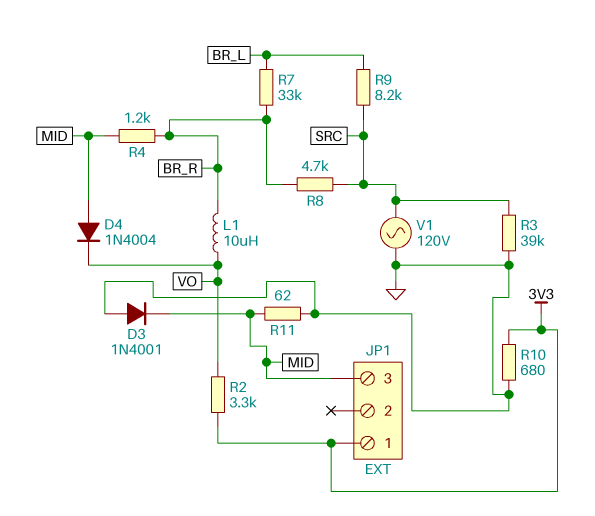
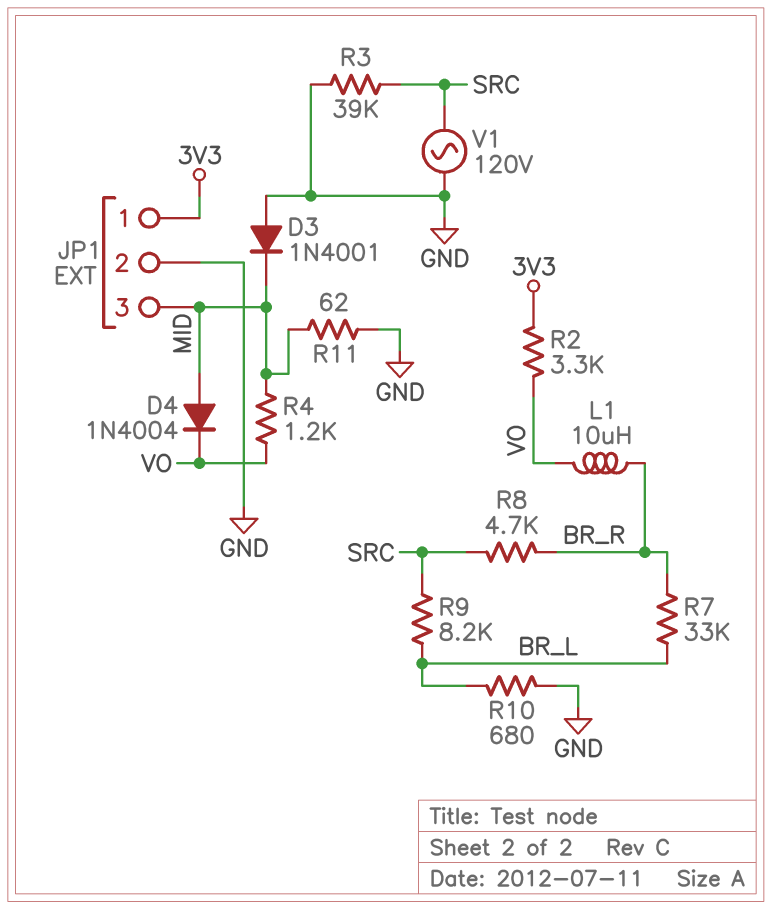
JP1 pin 2: none -> GND
R4: 1.2k (BR_R, MID) -> 1.2k (MID, VO)
R10: 680 (3V3, GND) -> 680 (BR_L, GND)

